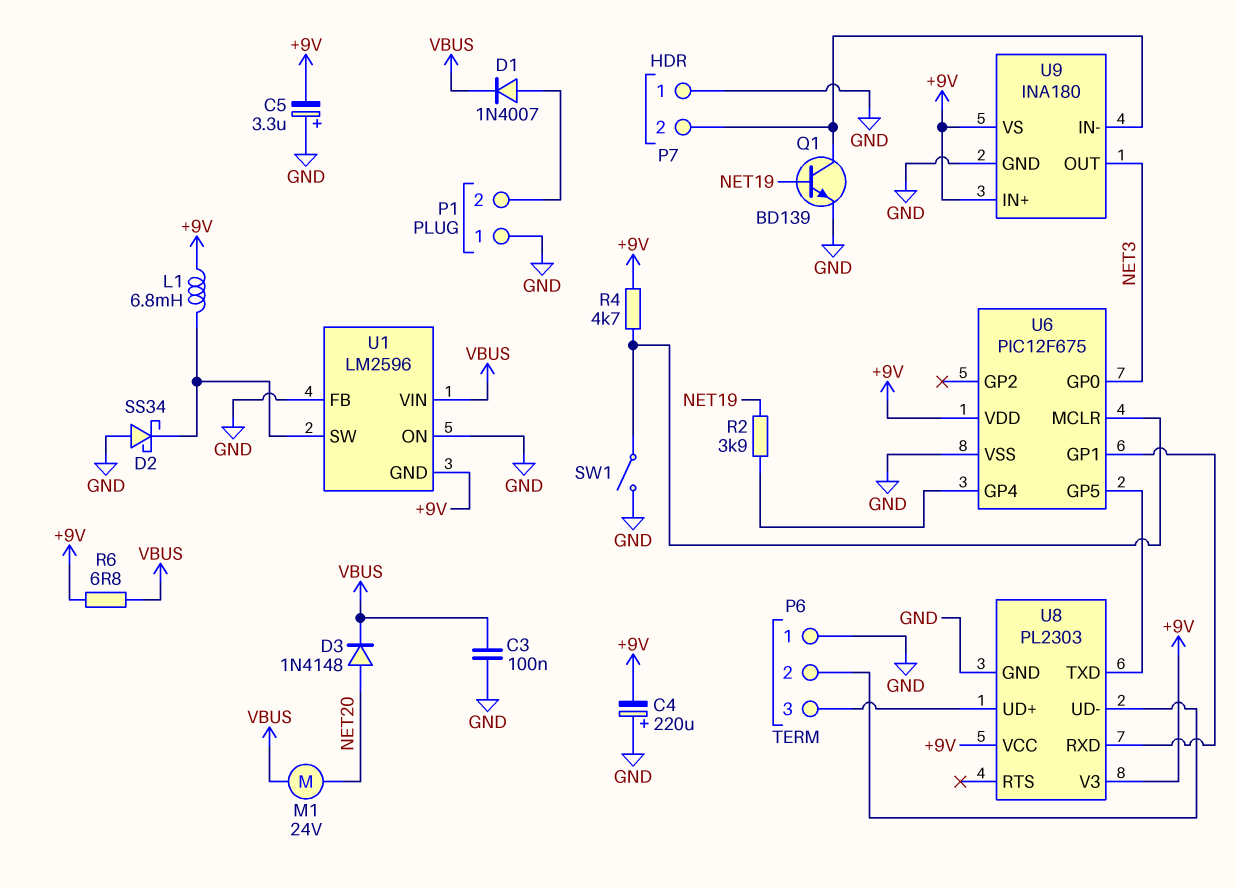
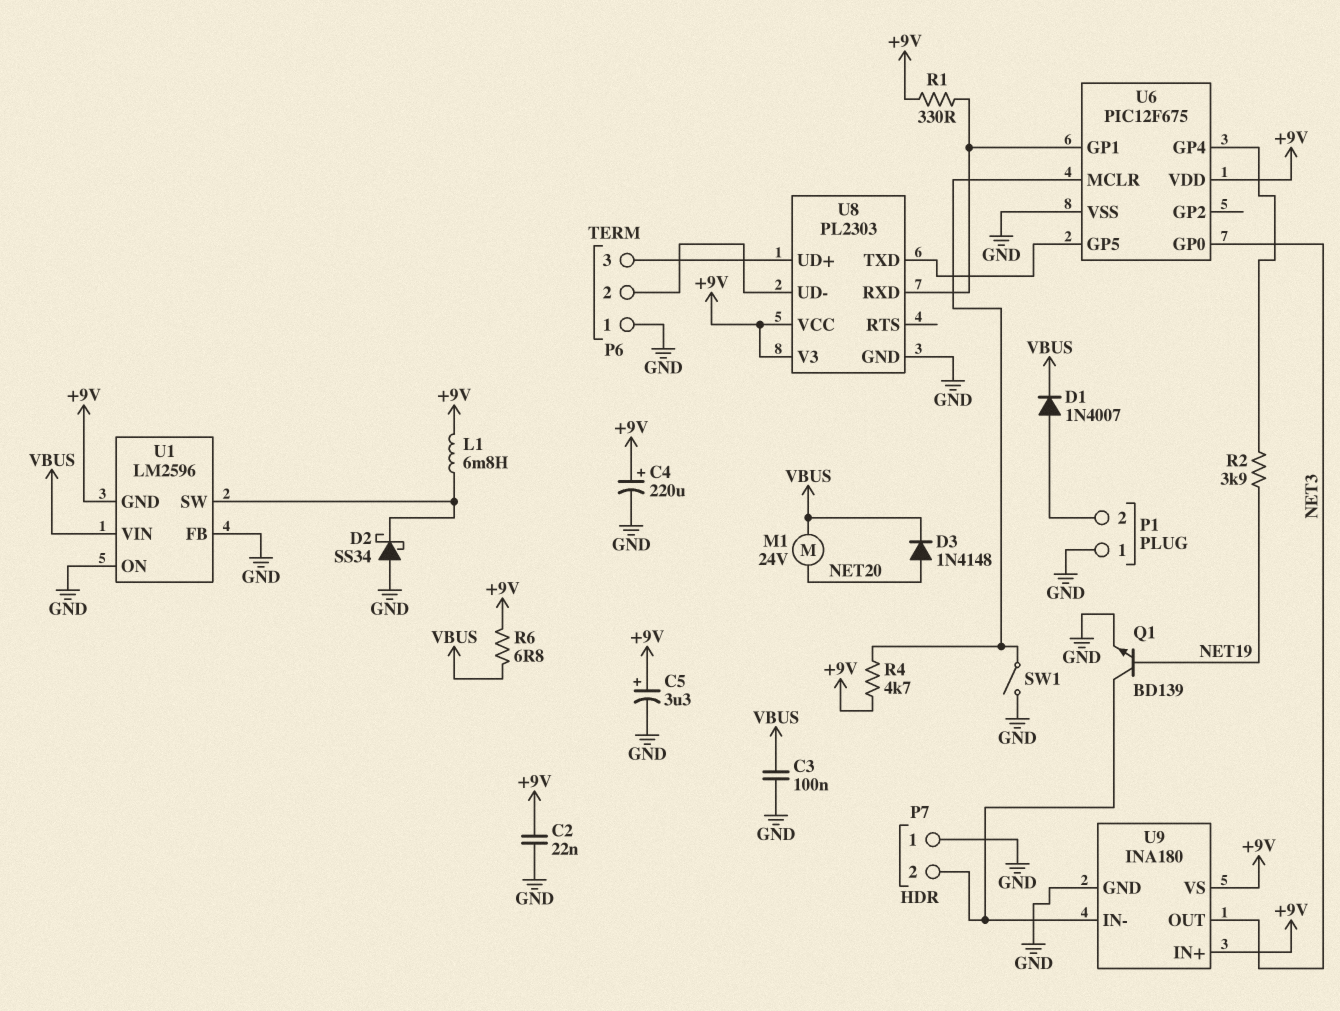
C2: none -> 22nF (+9V, GND)
C4: 220uF (plus GND, minus +9V) -> 220uF (plus +9V, minus GND)
C5: 3.3uF (plus GND, minus +9V) -> 3.3uF (plus +9V, minus GND)
R1: none -> 330 (+9V, U6/GP1)

